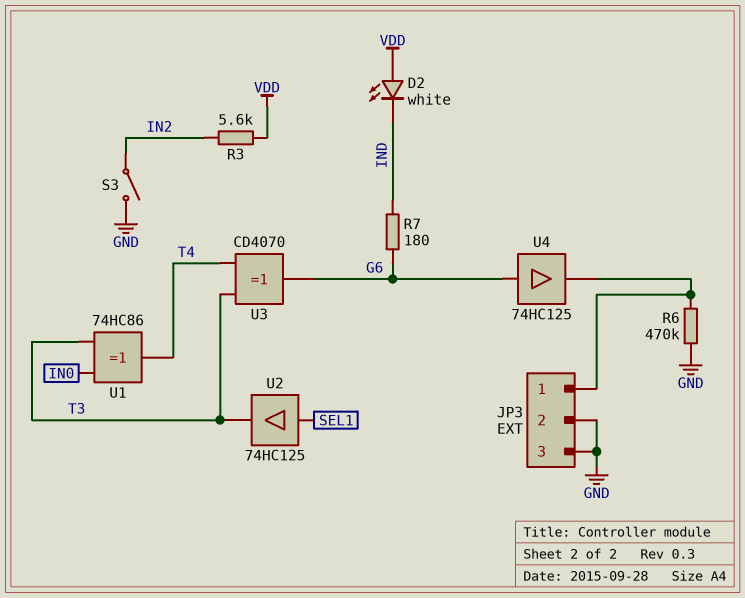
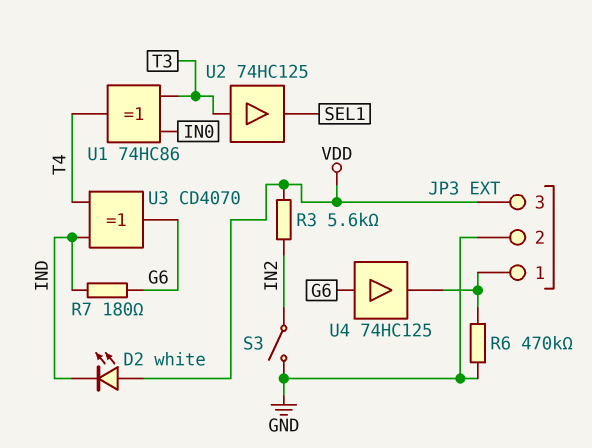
JP3 pin 3: GND -> VDD
U2: buffer 74HC125 (in SEL1, out T3) -> buffer 74HC125 (in T3, out SEL1)
U3: XOR CD4070 (in T3, in T4, out G6) -> XOR CD4070 (in IND, in T4, out G6)

